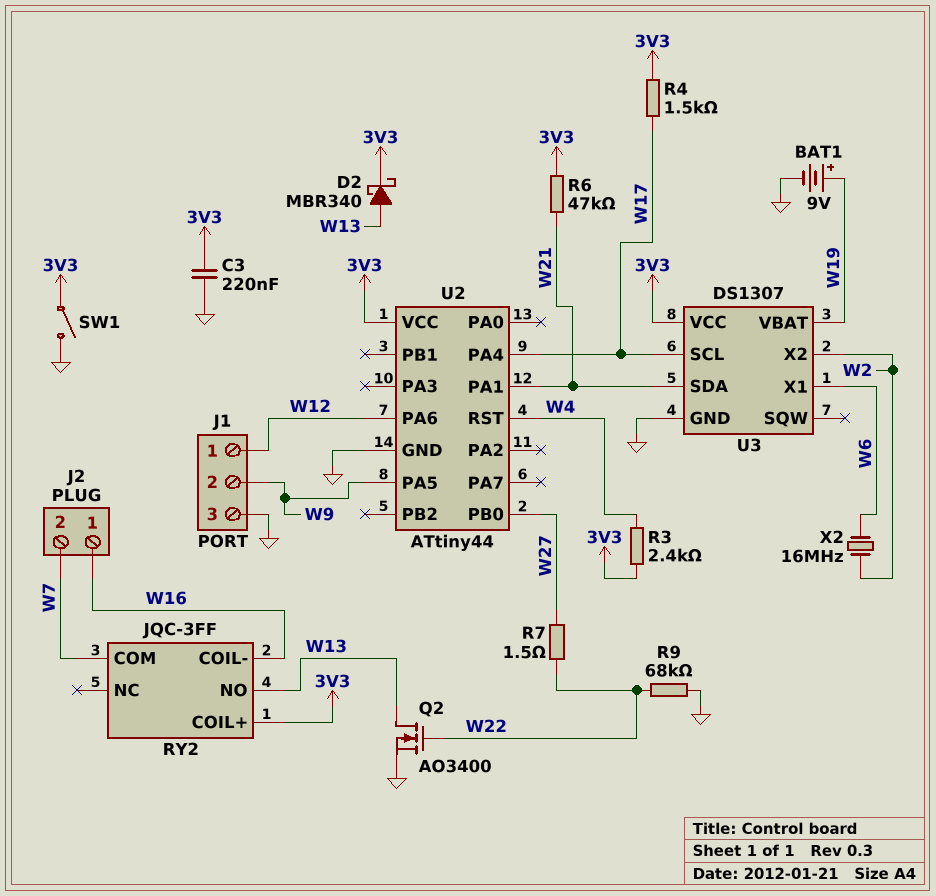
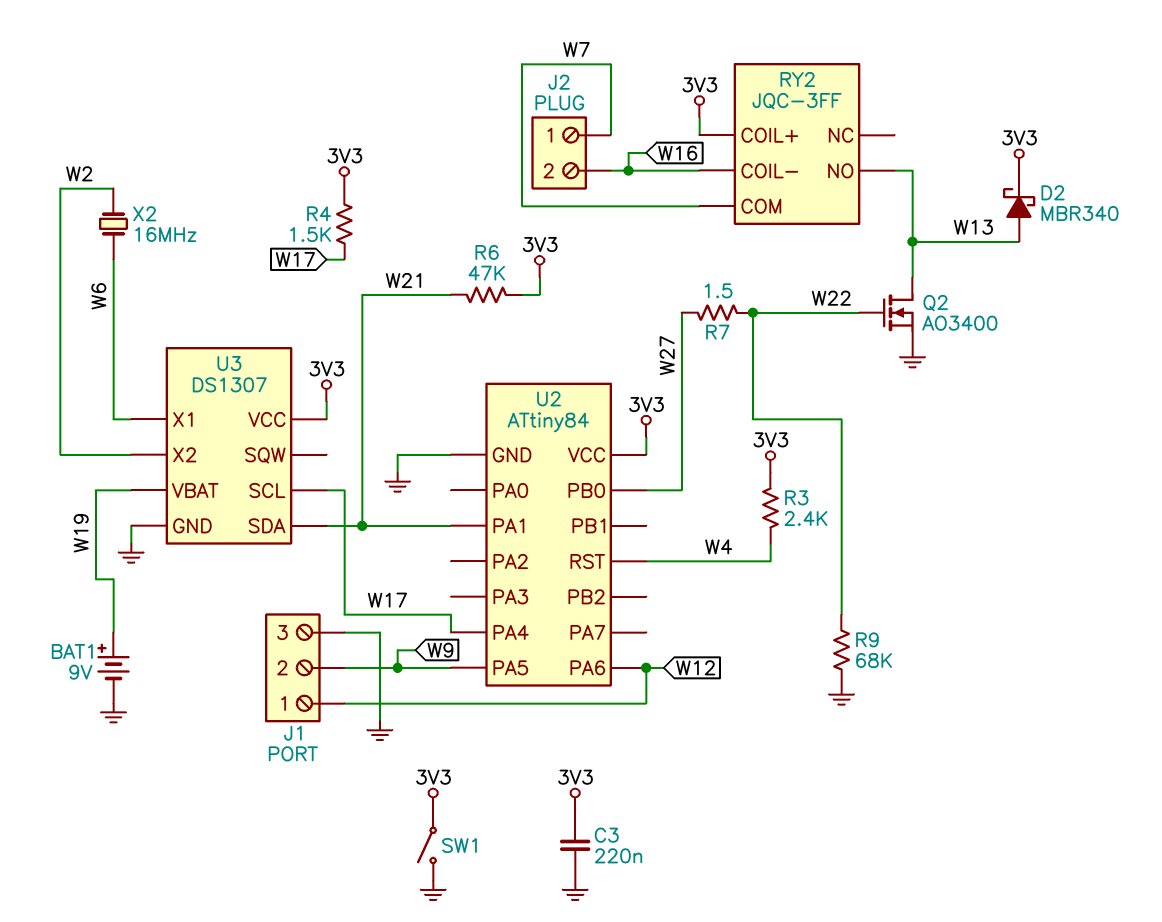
J2 pin 1: W16 -> W7
J2 pin 2: W7 -> W16
U2: ATtiny44 -> ATtiny84

